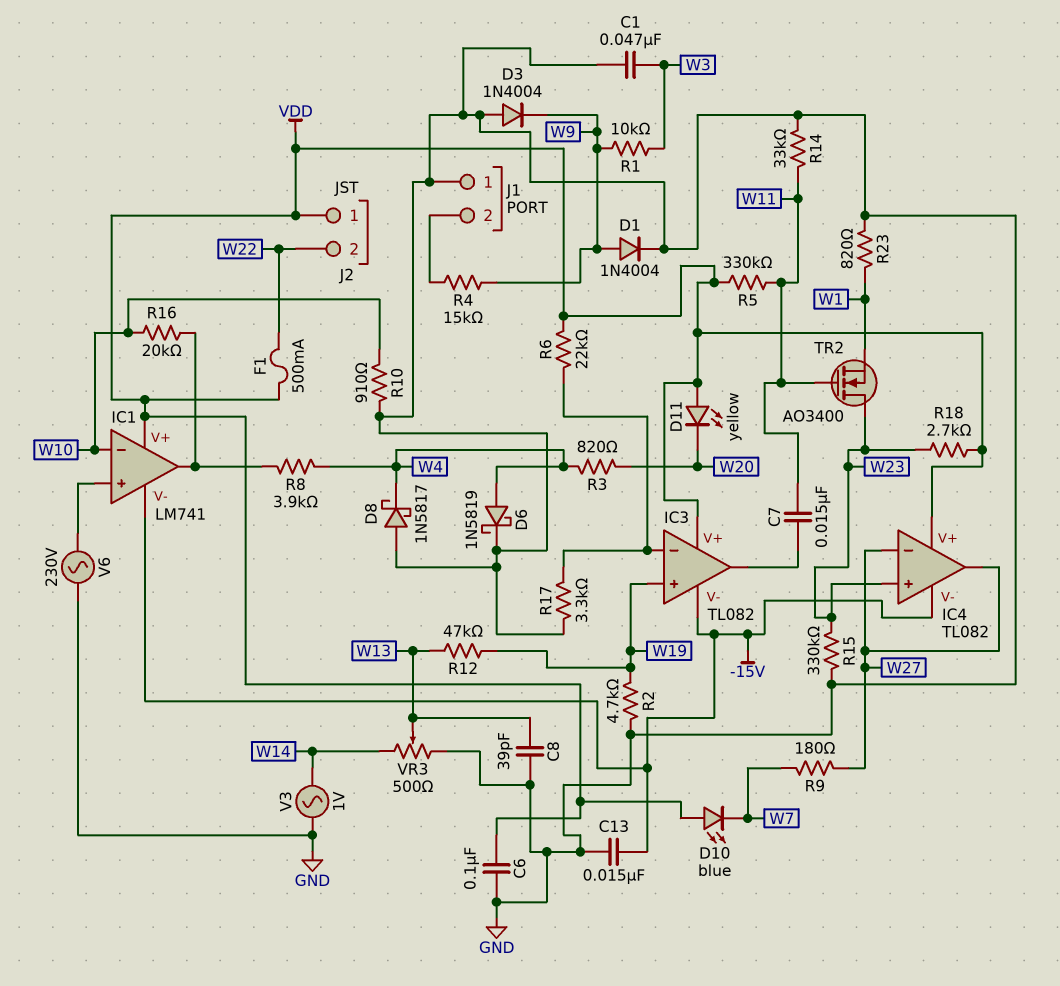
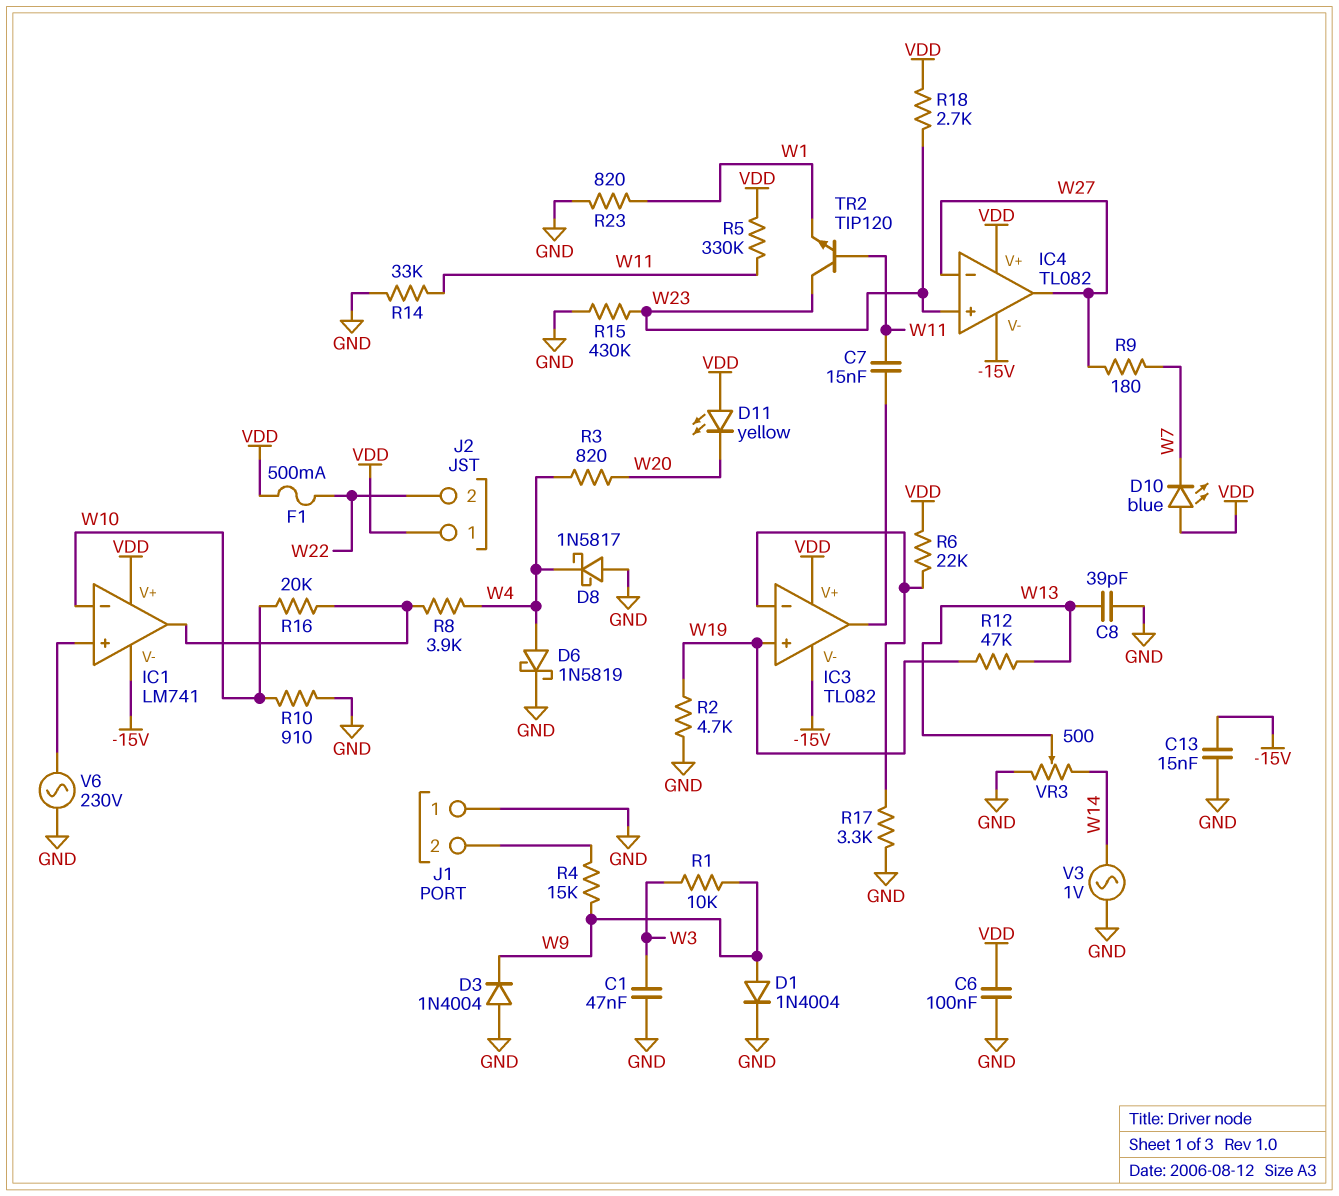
R15: 330k (GND, W23) -> 430k (GND, W23)
TR2: NMOS AO3400 (G W11, D W23, S W1) -> NPN TIP120 (B W11, C W23, E W1)

